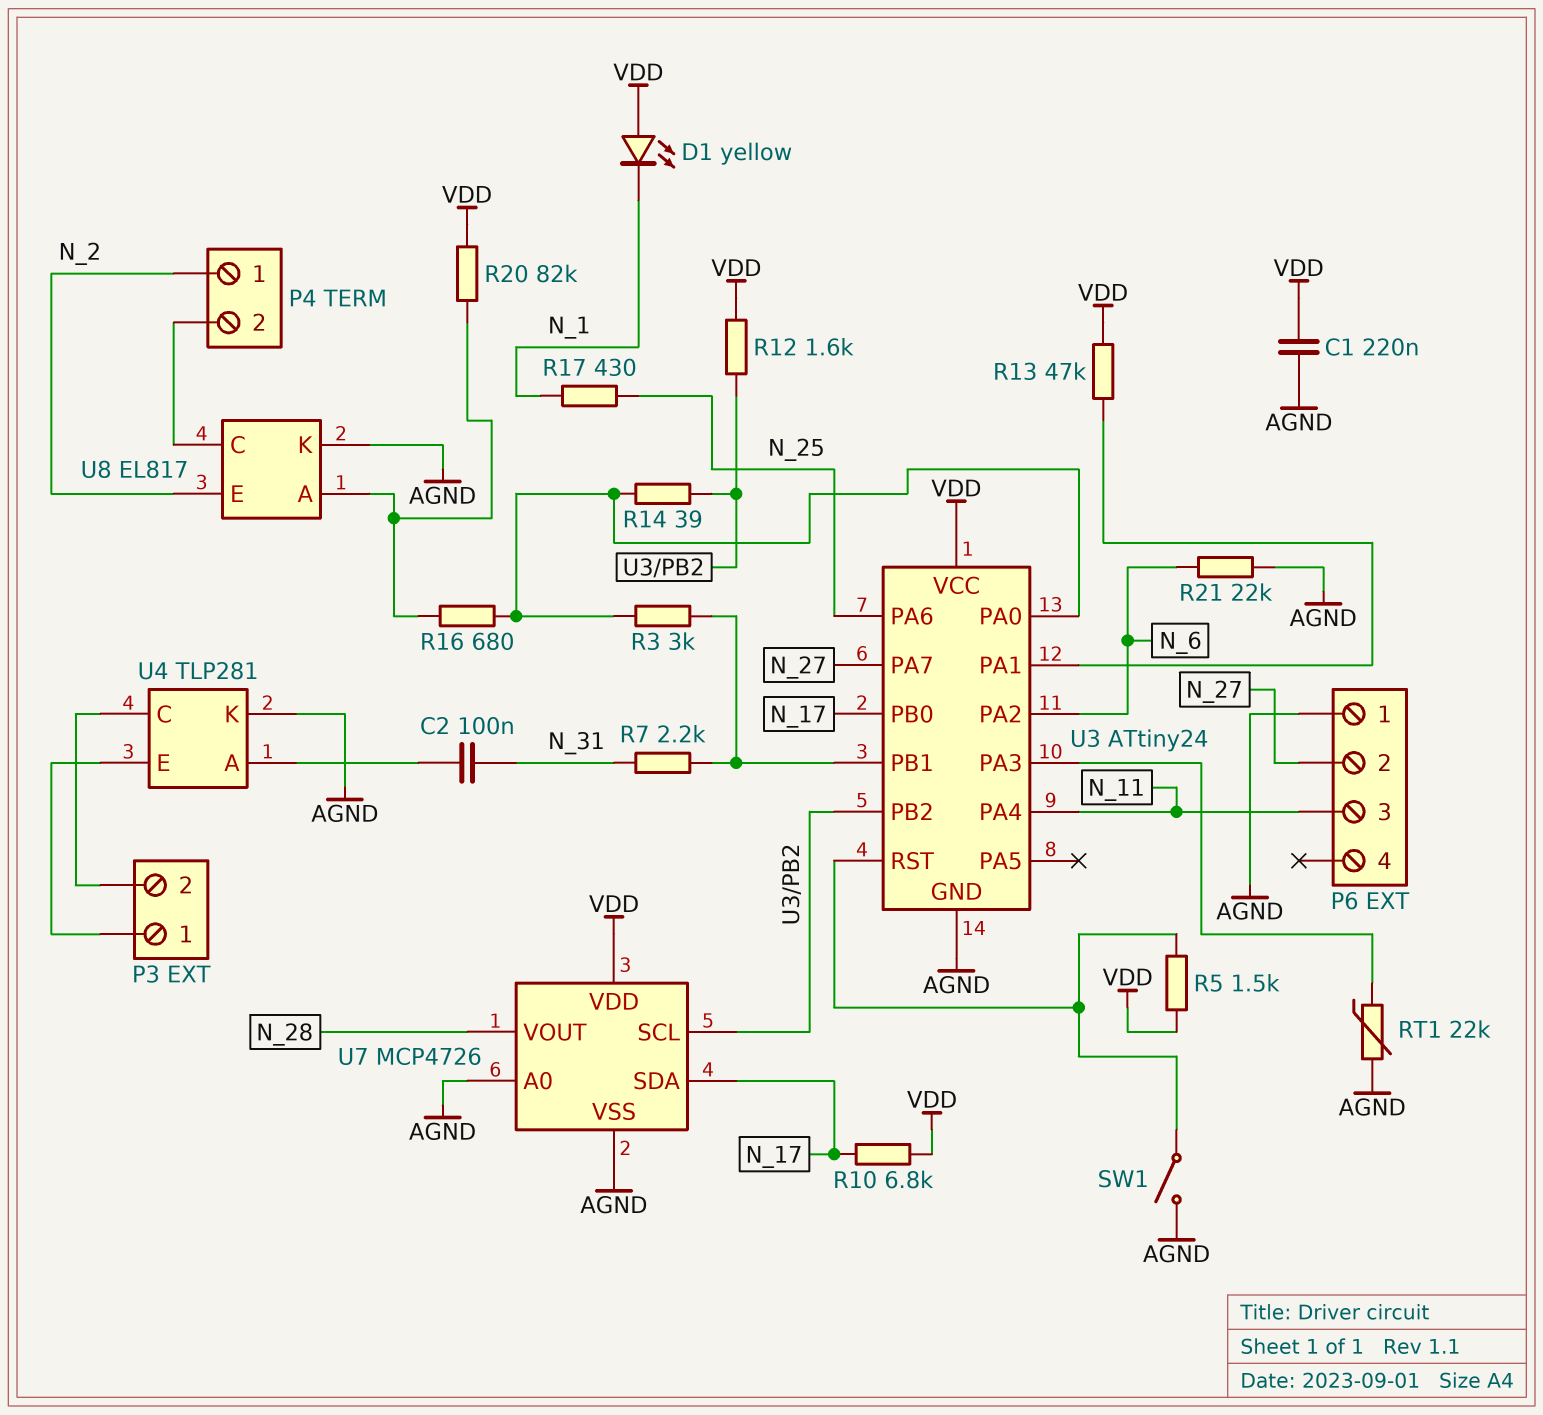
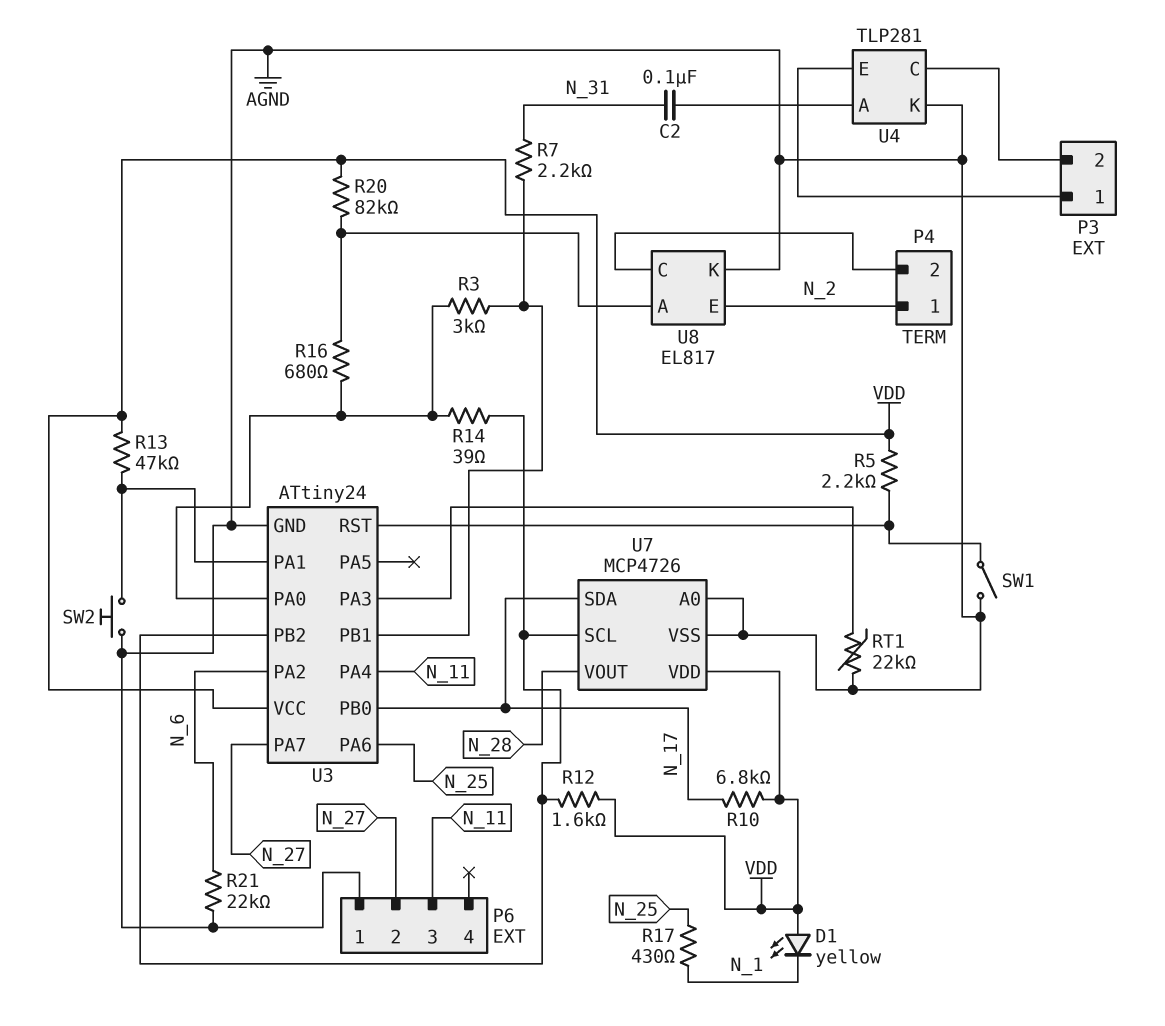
C1: 220nF (AGND, VDD) -> none
R5: 1.5k (U3/RST, VDD) -> 2.2k (U3/RST, VDD)
SW2: none -> button (AGND, U3/PA1)

